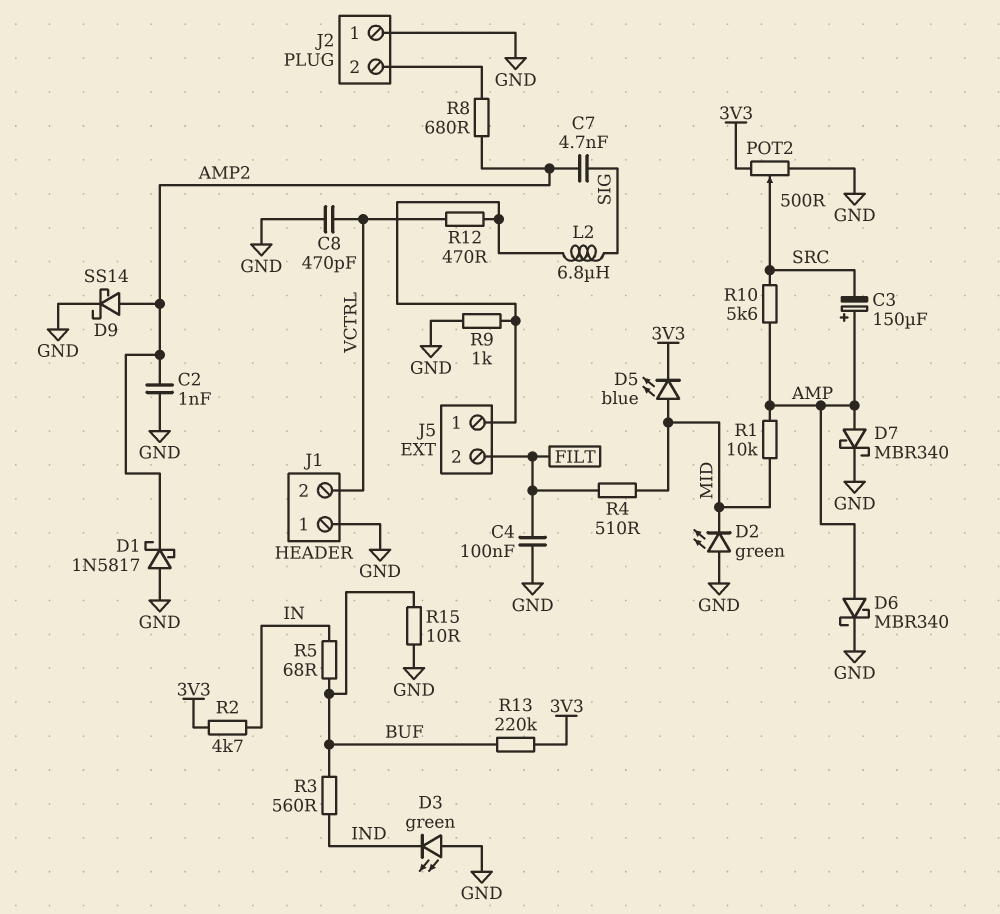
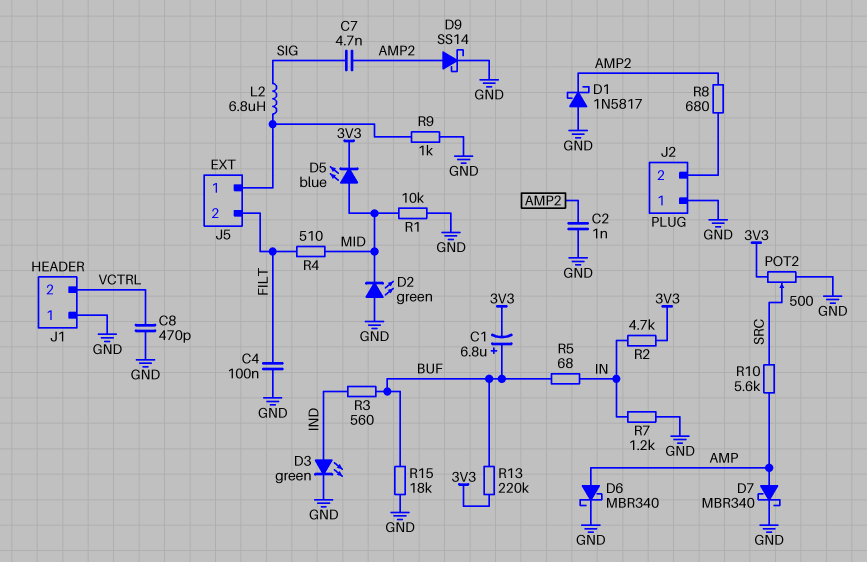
C1: none -> 6.8uF (plus BUF, minus 3V3)
C3: 150uF (plus AMP, minus SRC) -> none
D3: LED green (A GND, K IND) -> LED green (A IND, K GND)
R1: 10k (AMP, MID) -> 10k (GND, MID)
R7: none -> 1.2k (GND, IN)
R12: 470 (J5/1, VCTRL) -> none
R15: 10 (BUF, GND) -> 18k (BUF, GND)

